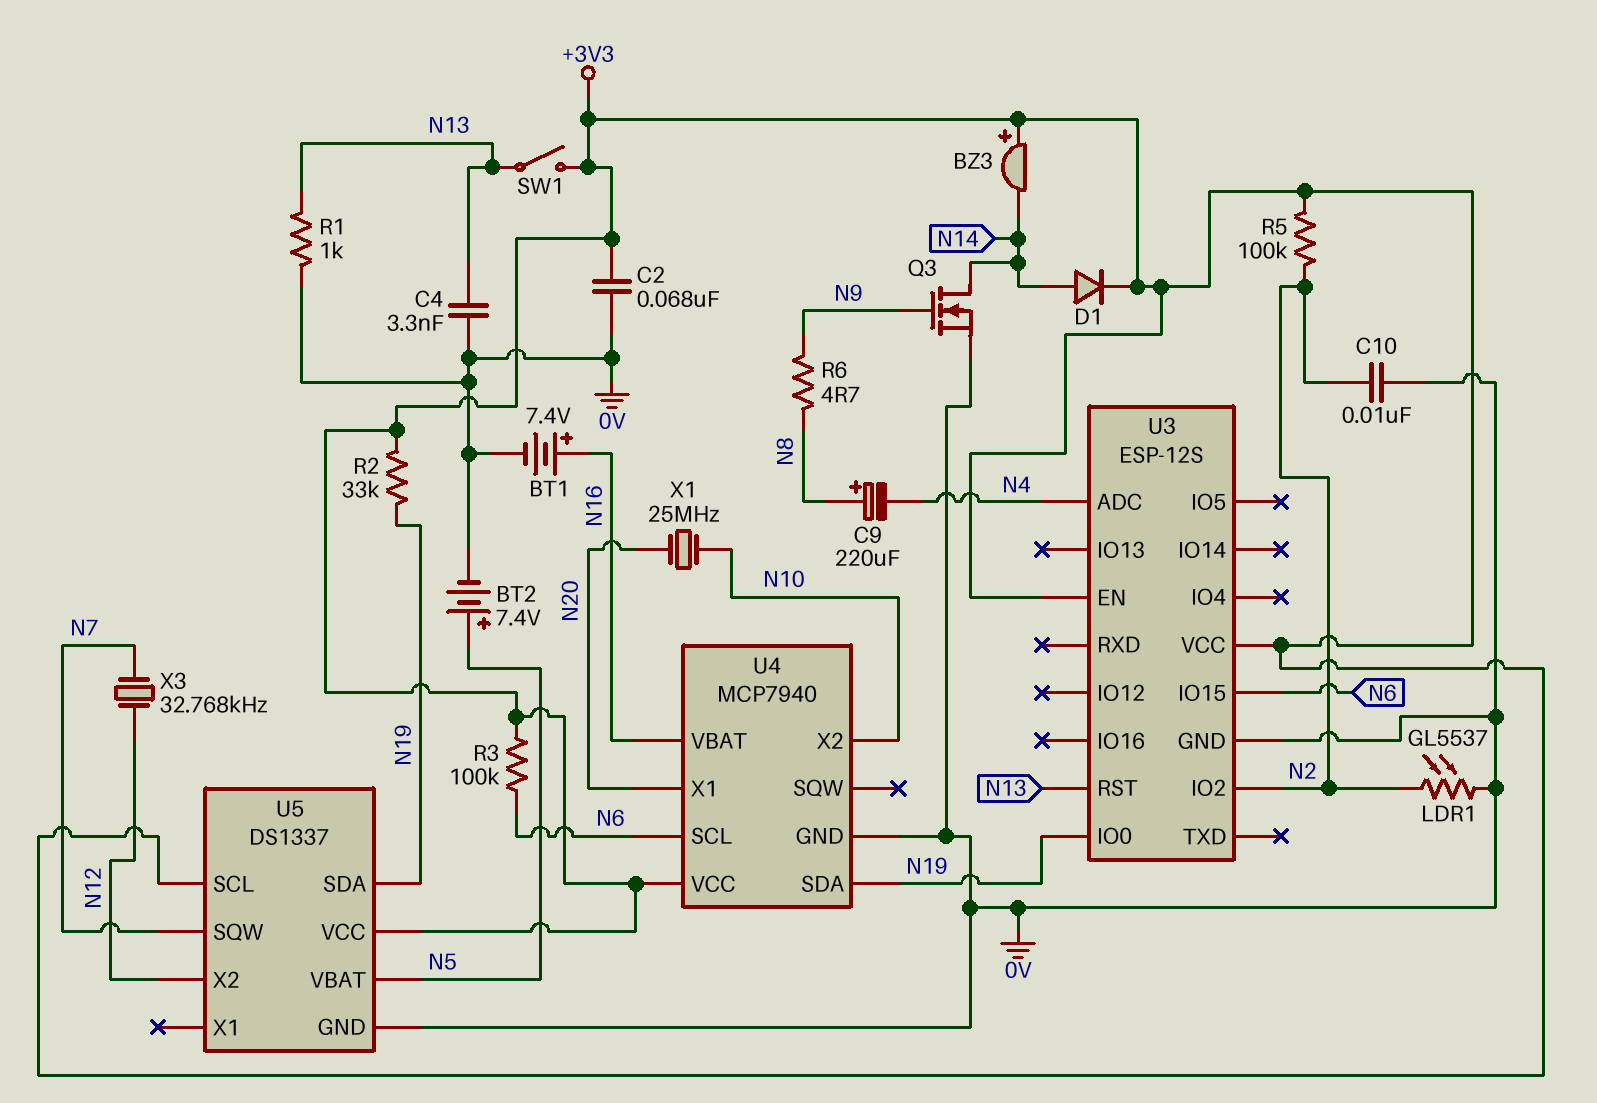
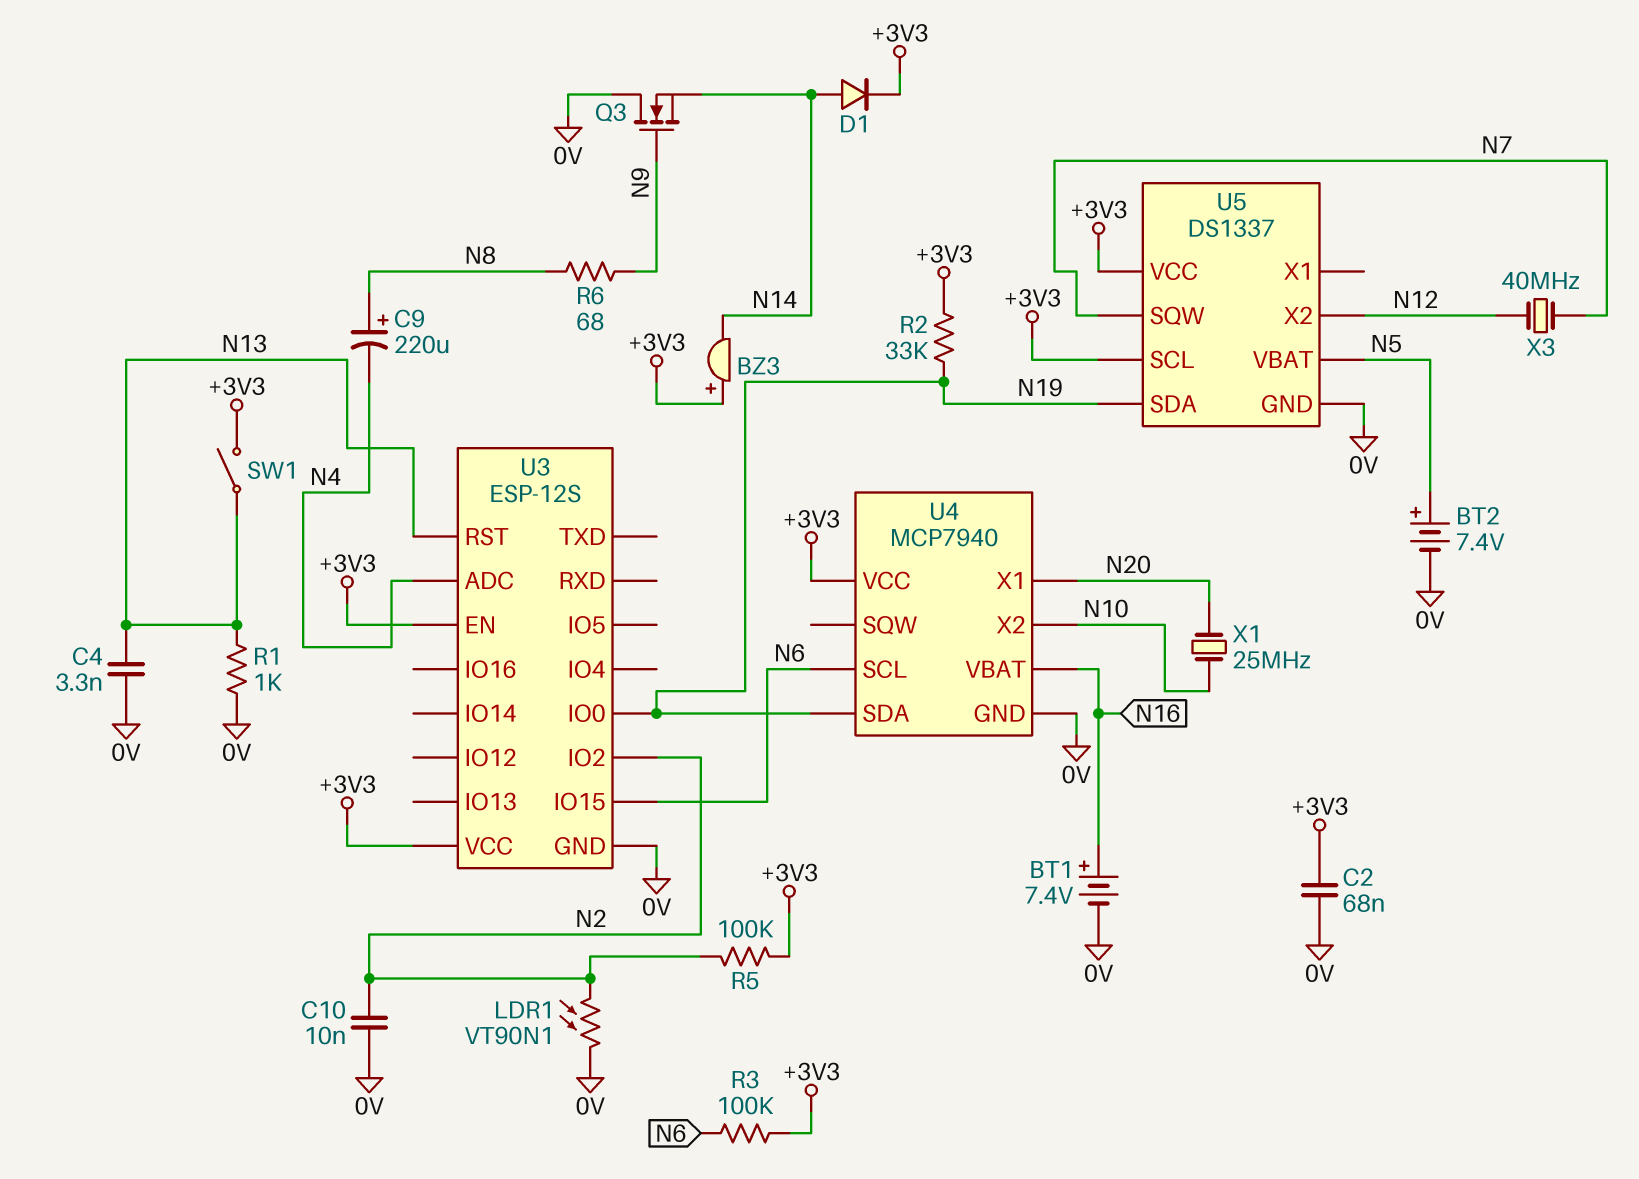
LDR1: GL5537 (0V, N2) -> VT90N1 (0V, N2)
Q3: NMOS (G N9, D N14, S 0V) -> NMOS (G N9, D 0V, S N14)
R6: 4.7 (N8, N9) -> 68 (N8, N9)
X3: 32.768kHz (N7, N12) -> 40MHz (N7, N12)

